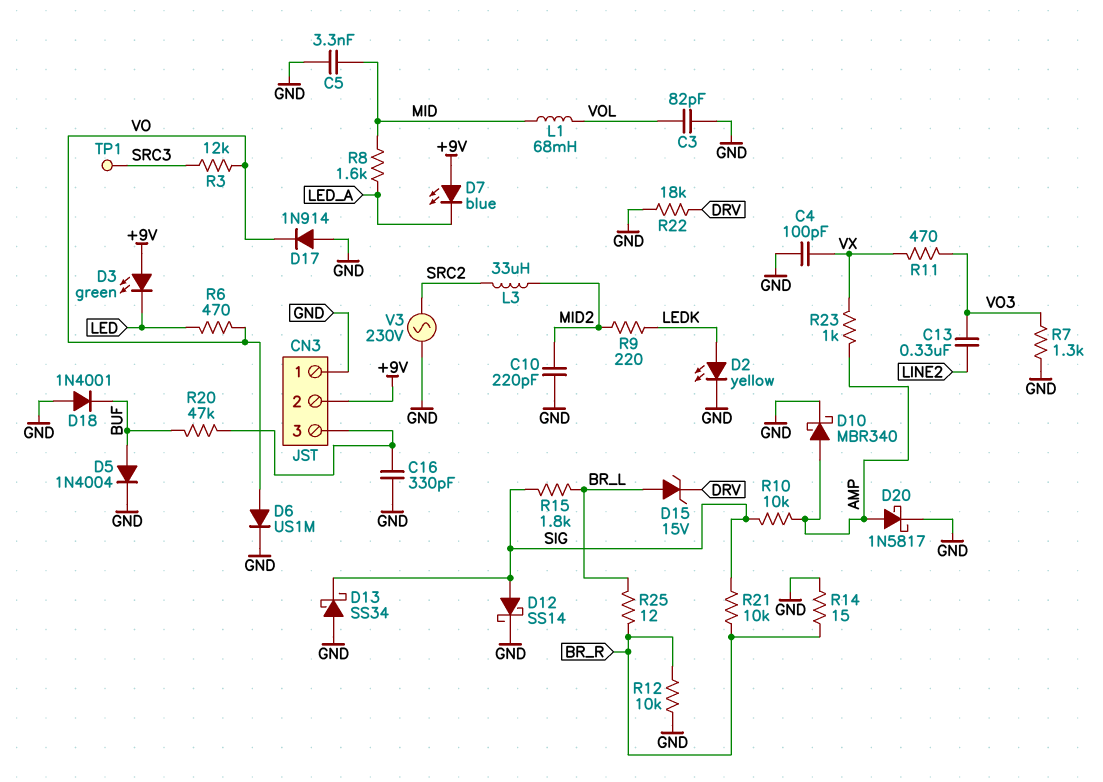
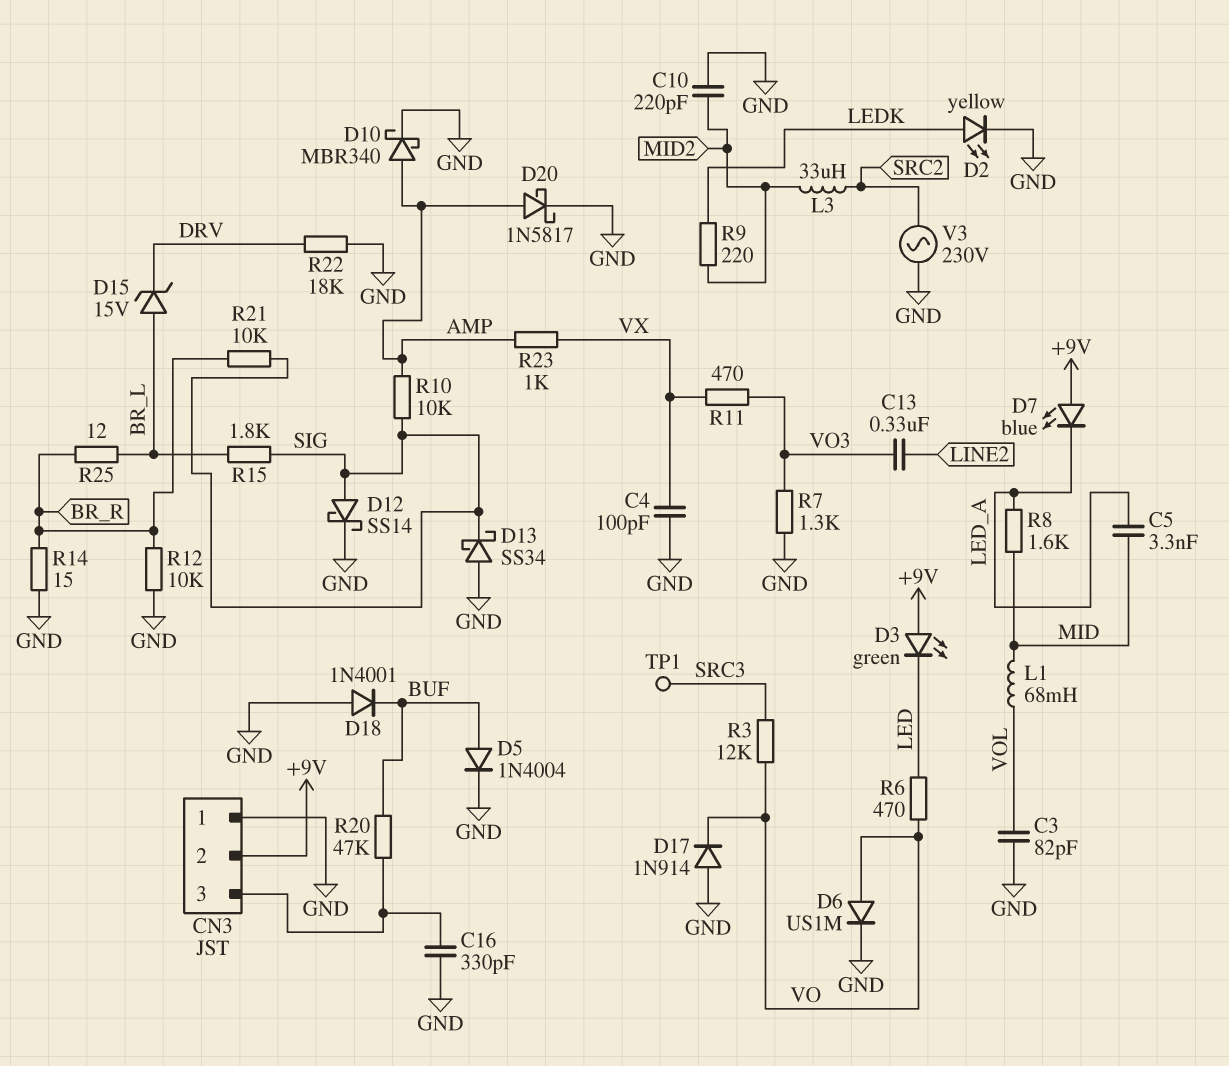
C5: 3.3nF (GND, MID) -> 3.3nF (LED_A, MID)

